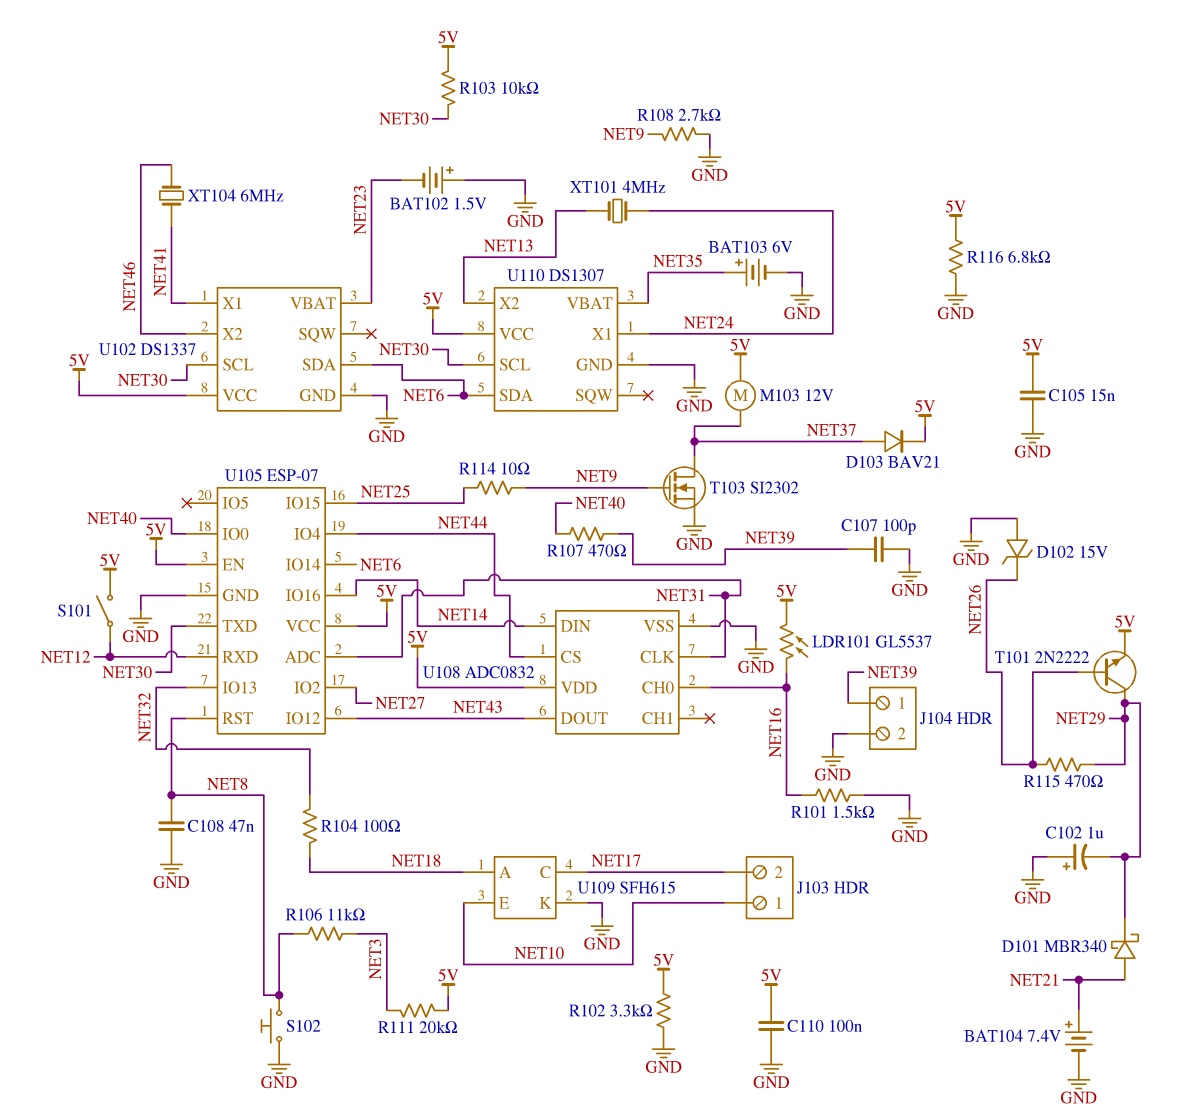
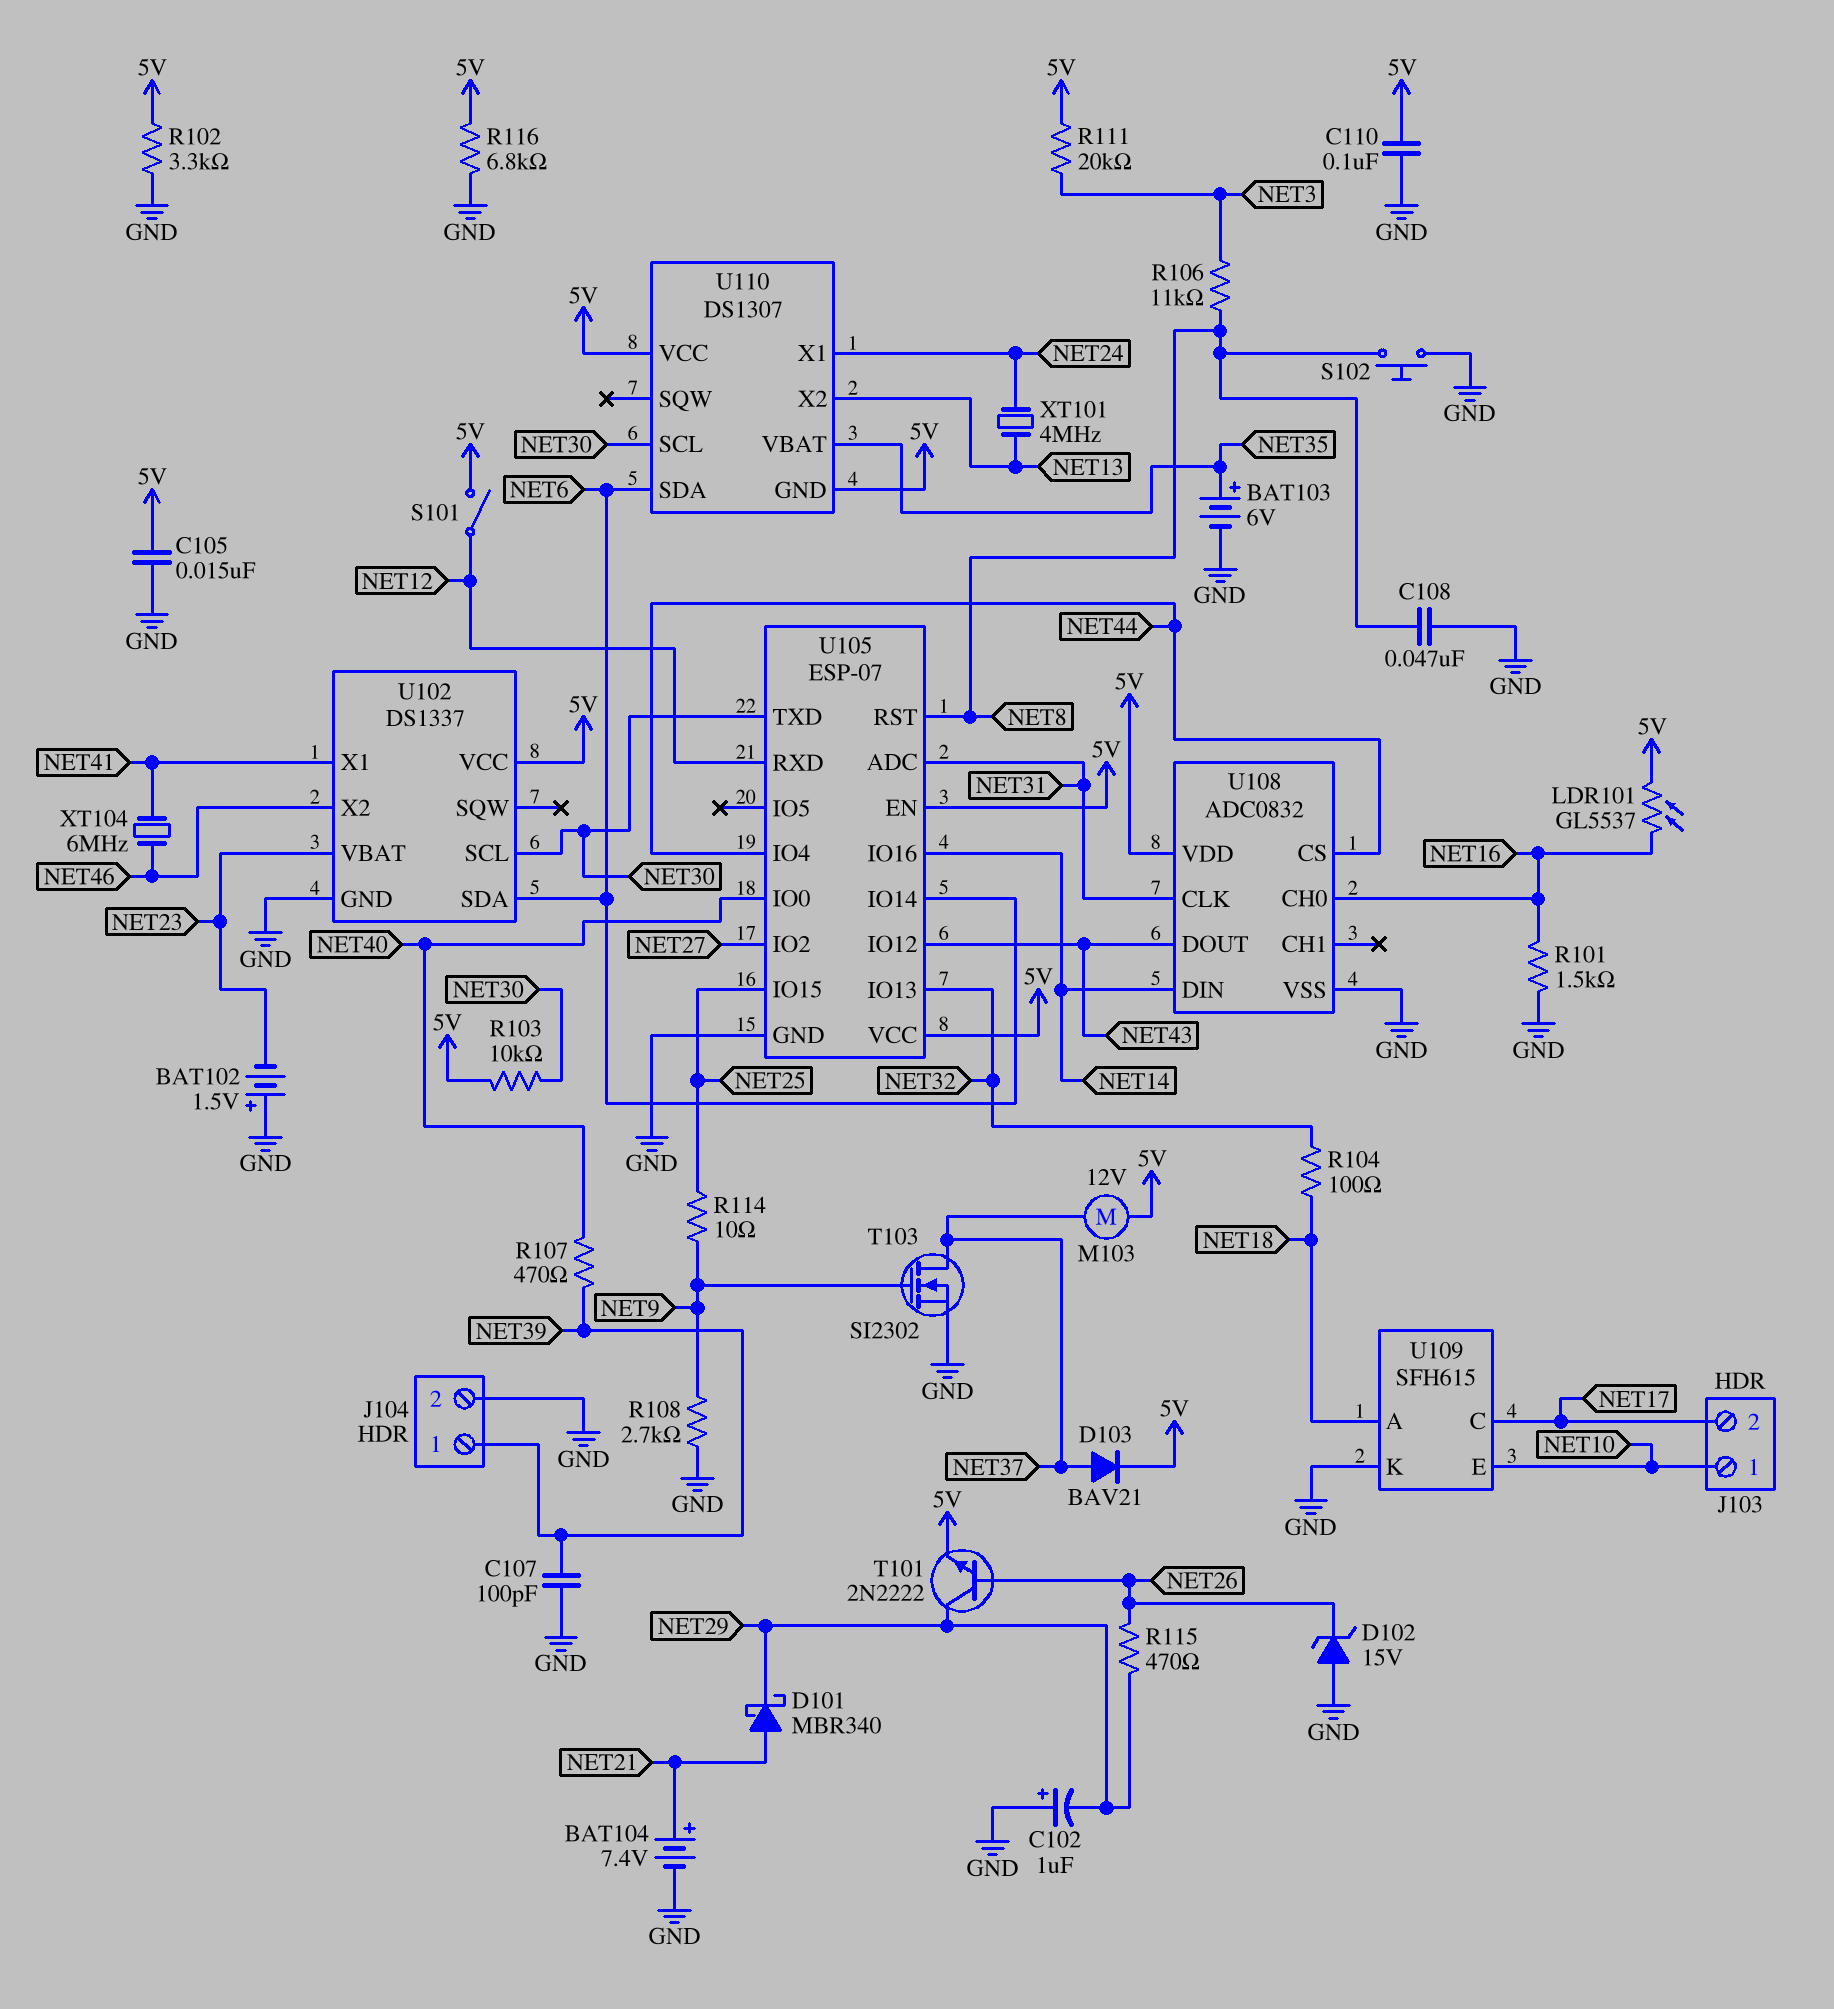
U110 pin GND: GND -> 5V

